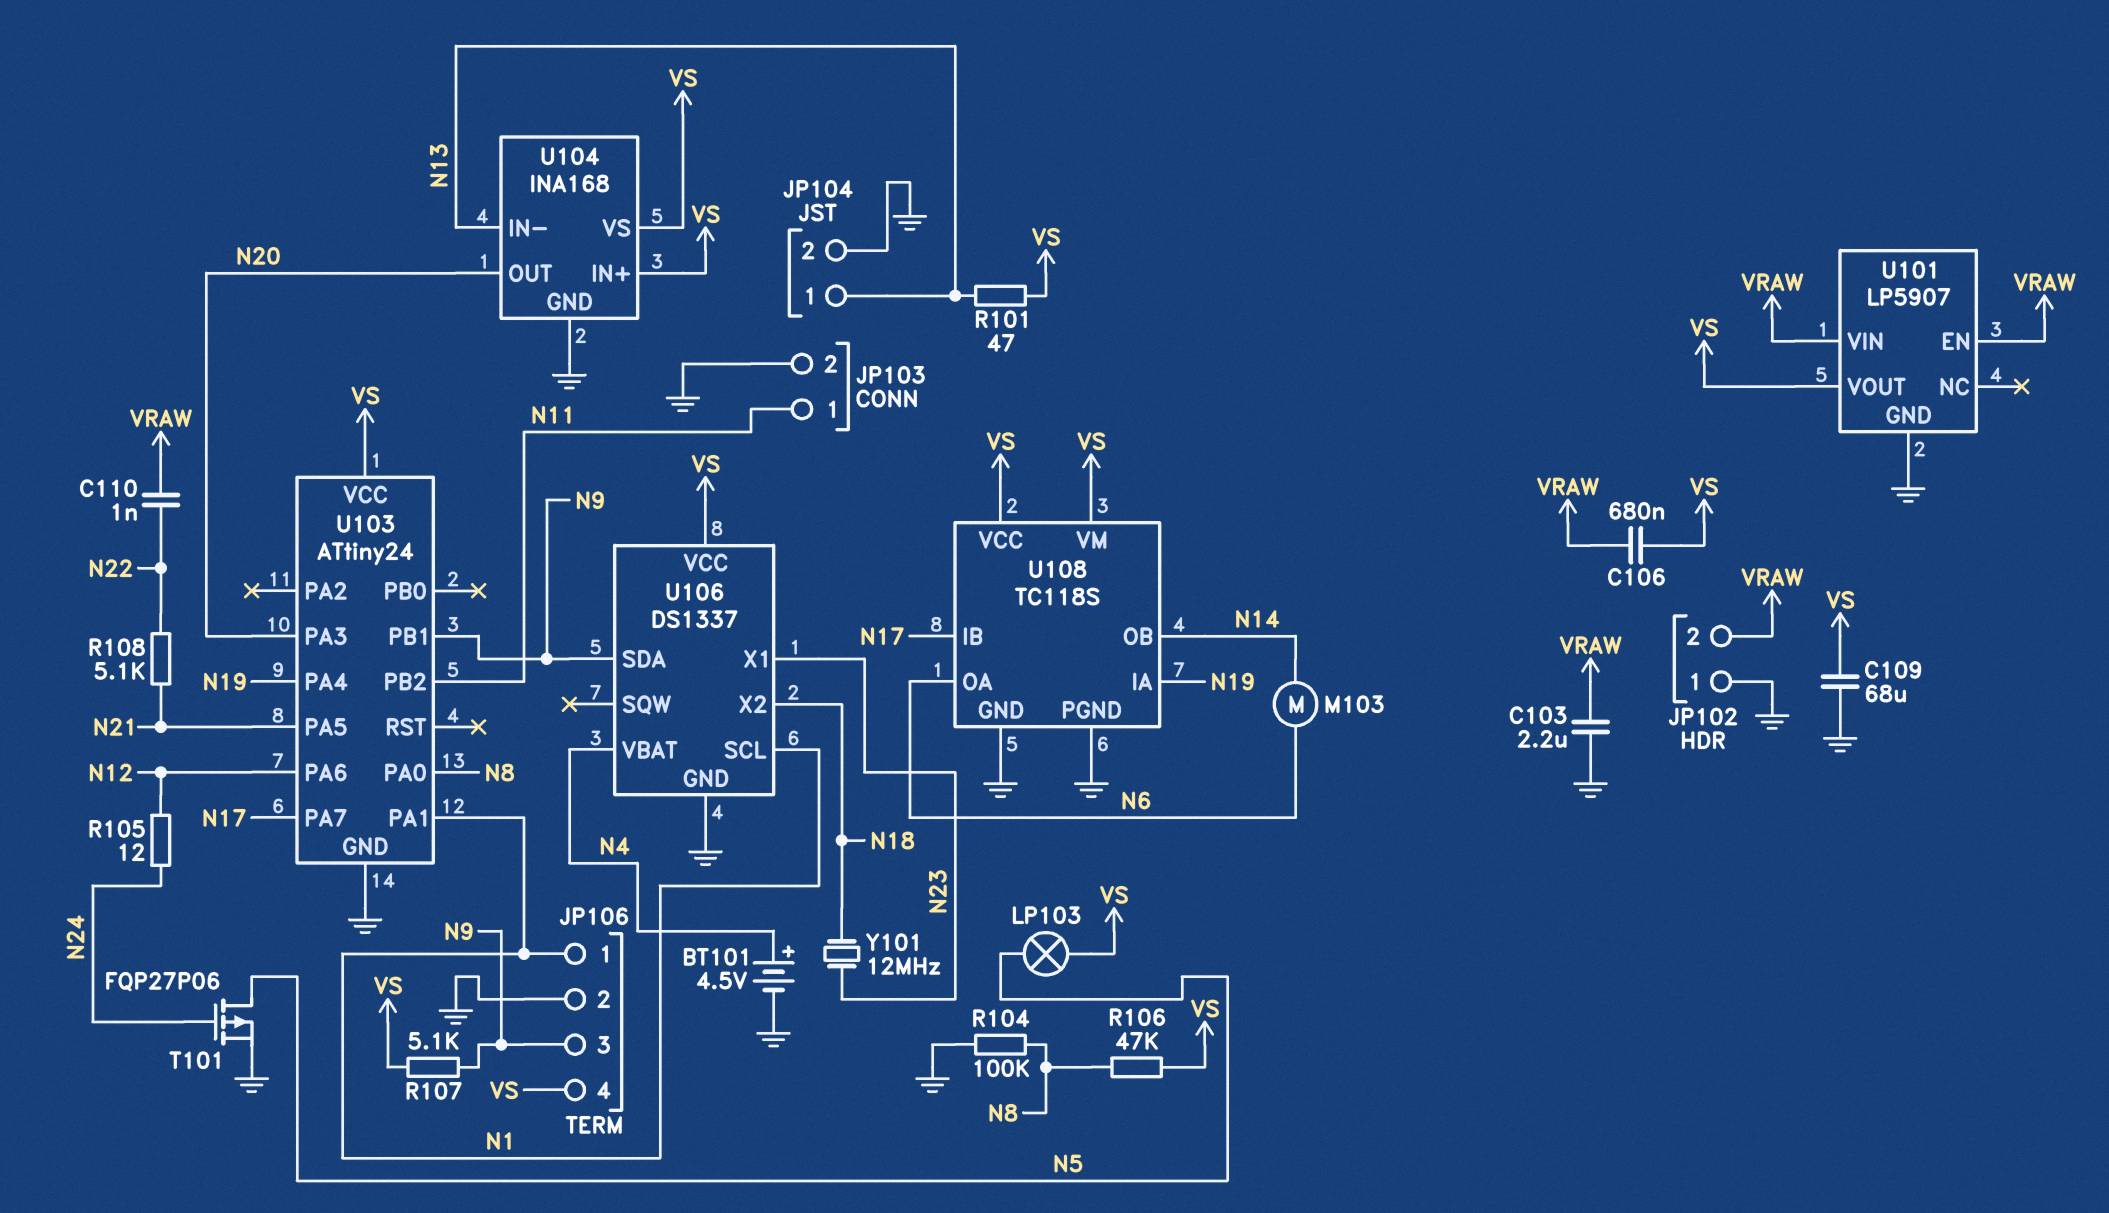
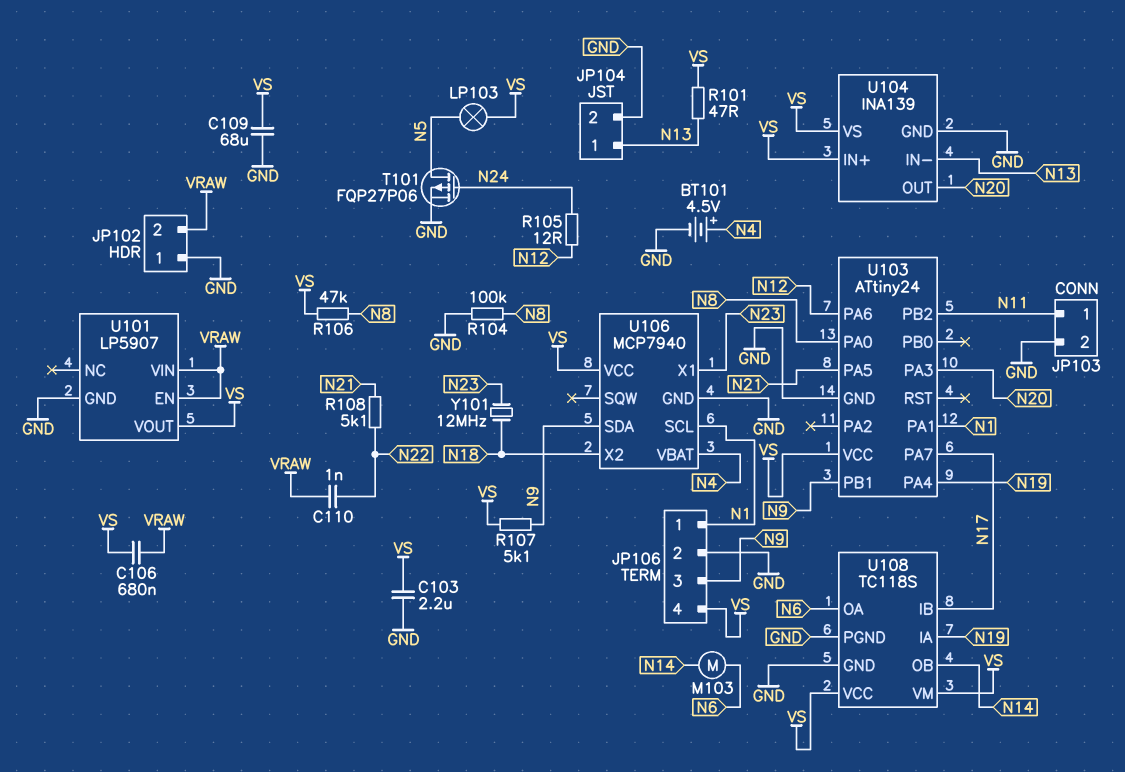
C103: 2.2uF (GND, VRAW) -> 2.2uF (GND, VS)
U104: INA168 -> INA139
U106: DS1337 -> MCP7940

